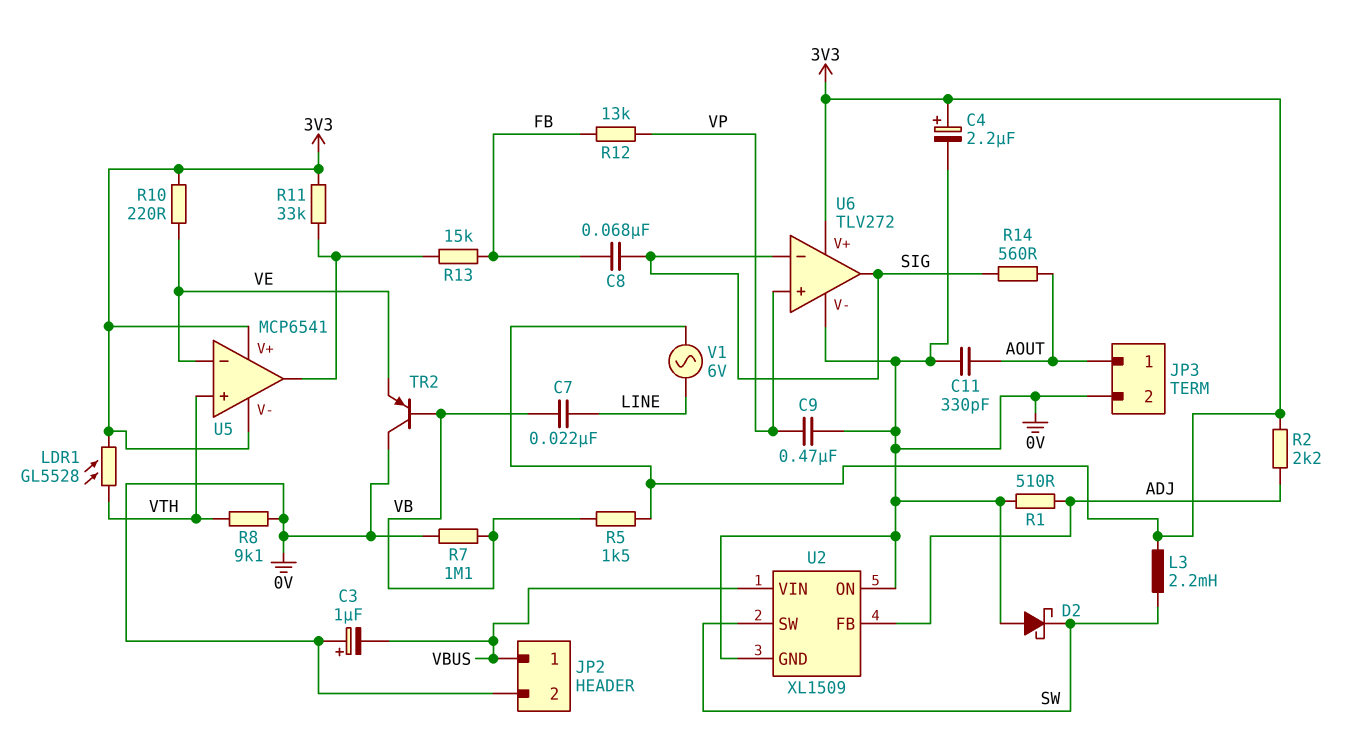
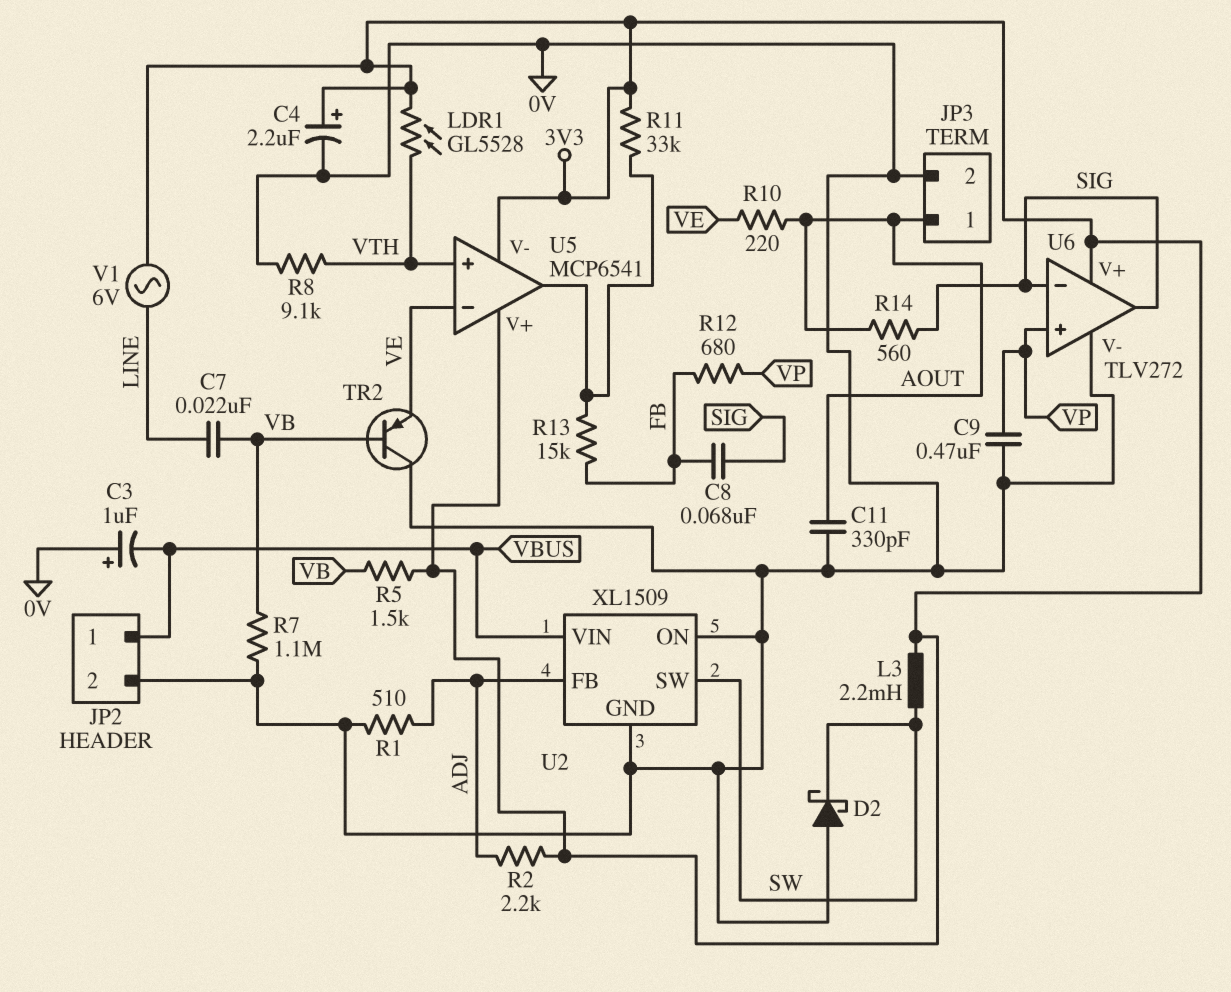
R10: 220 (3V3, VE) -> 220 (AOUT, VE)
R12: 13k (FB, VP) -> 680 (FB, VP)

